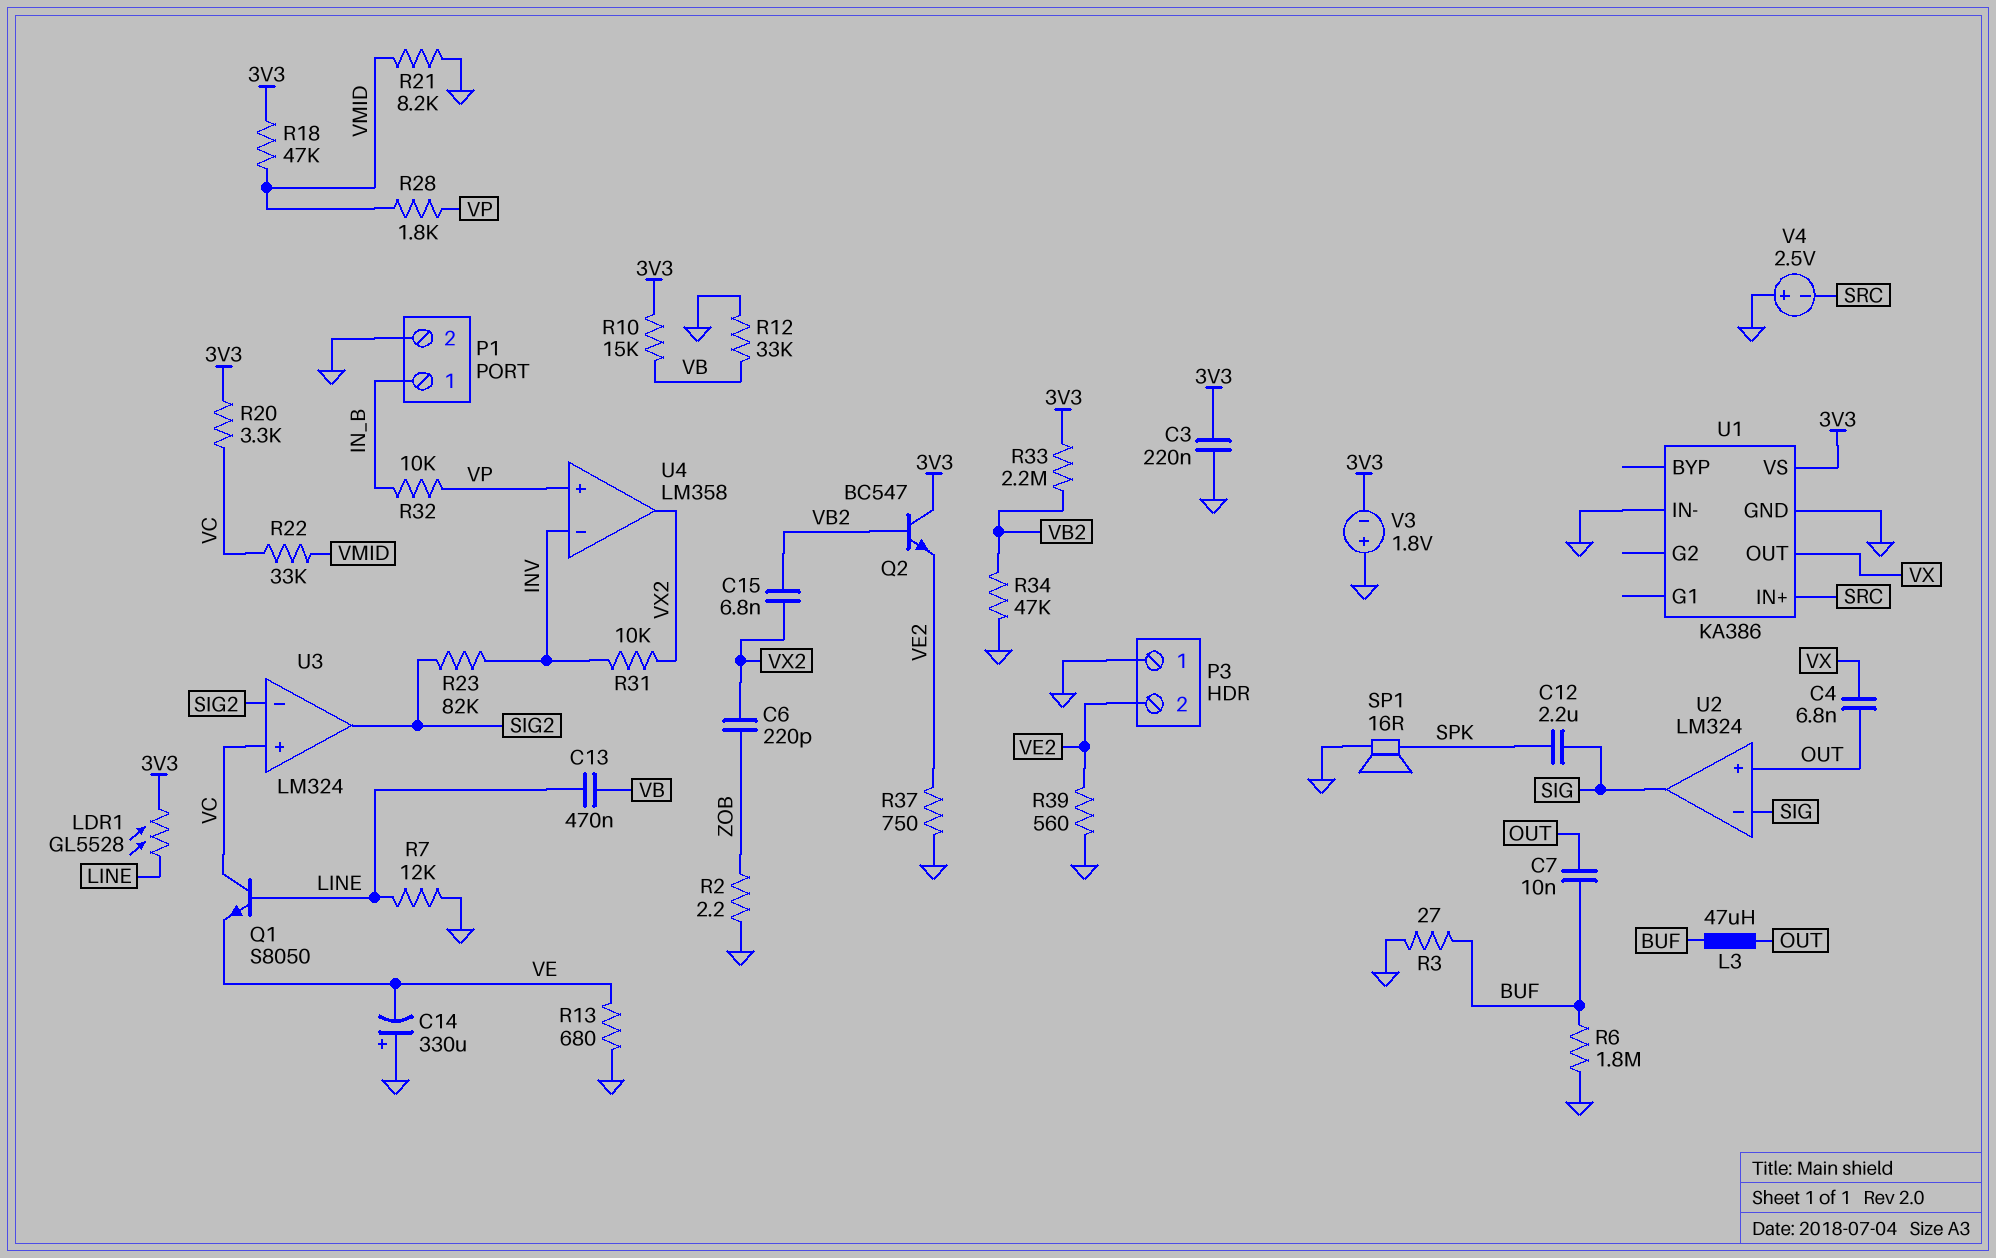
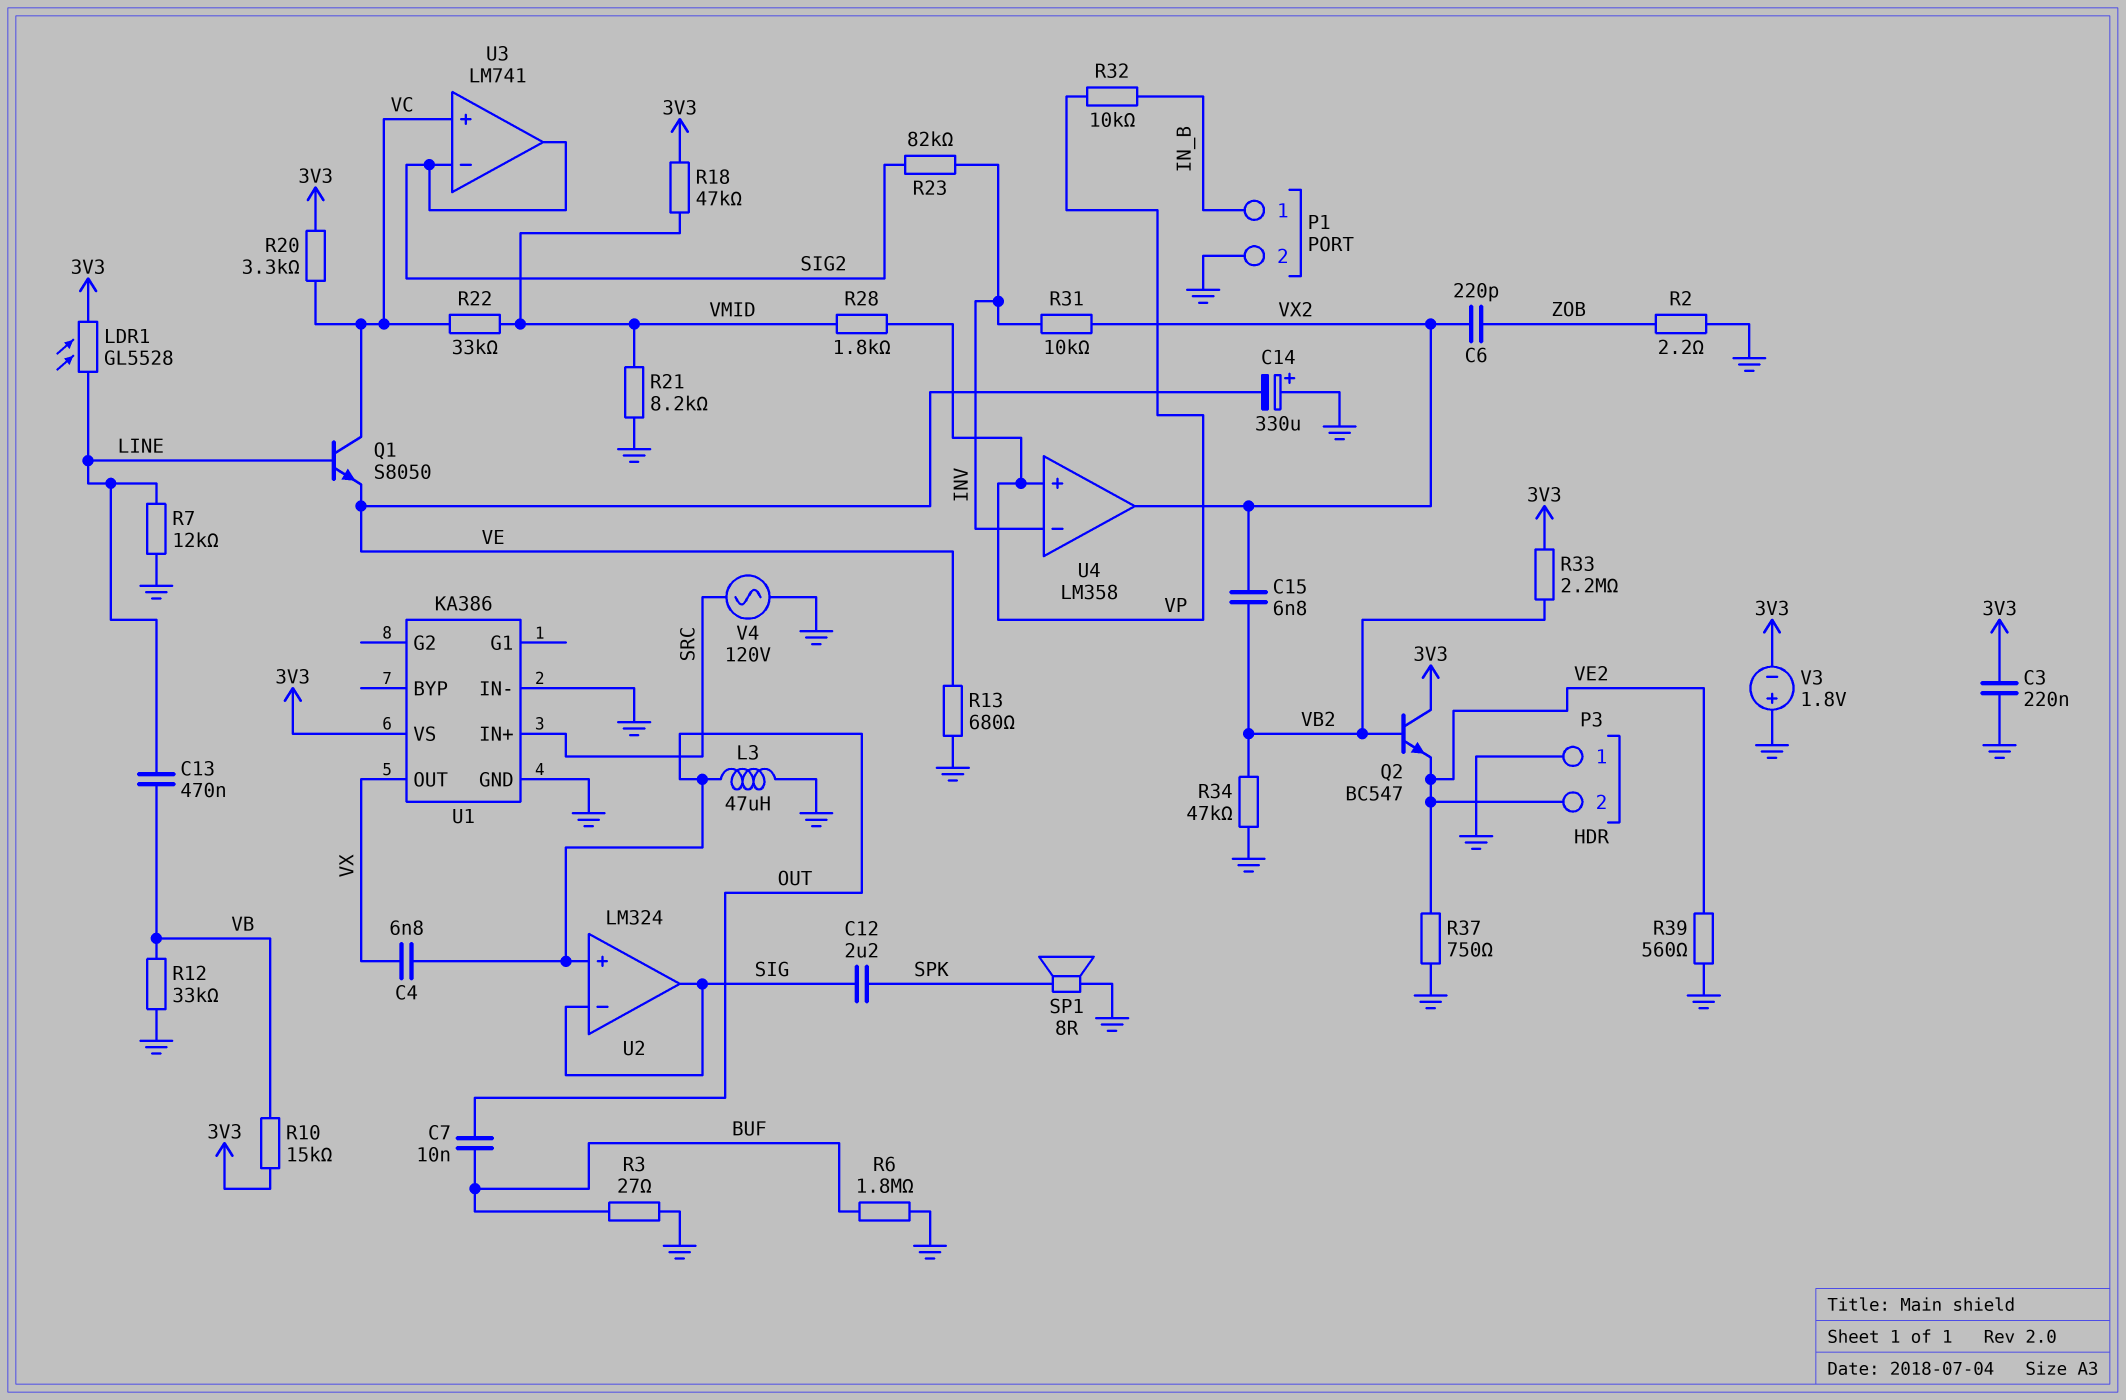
L3: 47uH (BUF, OUT) -> 47uH (GND, OUT)
SP1: speaker 16R (GND, SPK) -> speaker 8R (GND, SPK)
U3: LM324 -> LM741
V4: 2.5V (plus GND, minus SRC) -> AC 120V (GND, SRC)

